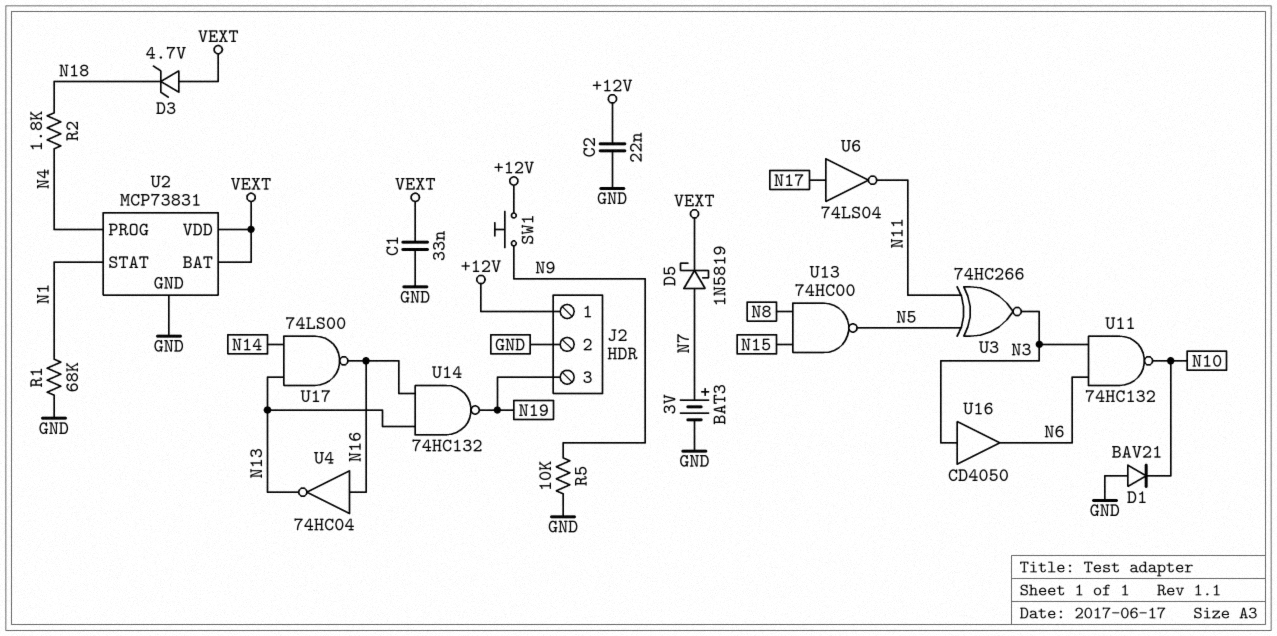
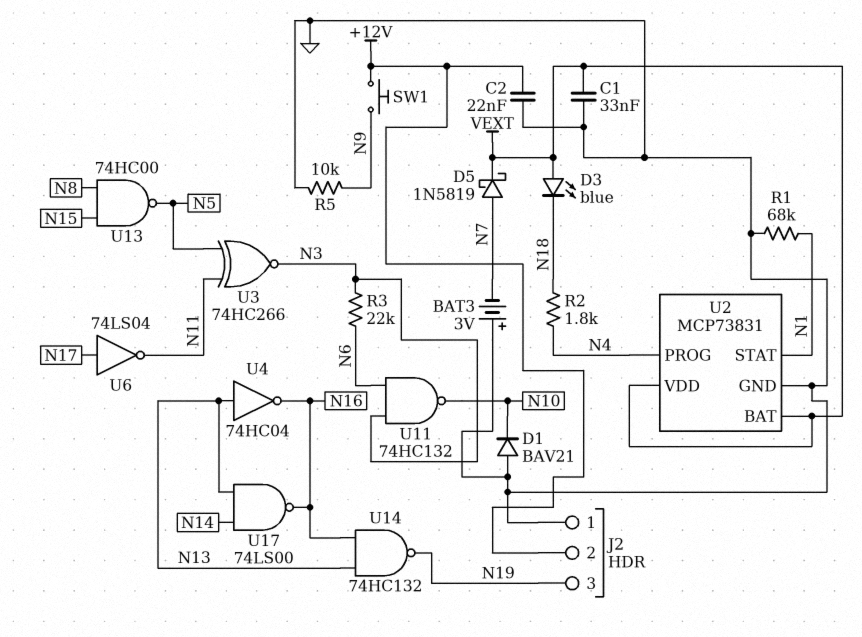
BAT3: 3V (plus N7, minus GND) -> 3V (plus GND, minus N7)
D3: zener 4.7V (A VEXT, K N18) -> LED blue (A VEXT, K N18)
J2 pin 1: +12V -> GND
J2 pin 2: GND -> +12V
R3: none -> 22k (N3, N6)
U4: NOT 74HC04 (in N16, out N13) -> NOT 74HC04 (in N13, out N16)
U16: buffer CD4050 (in N3, out N6) -> none

